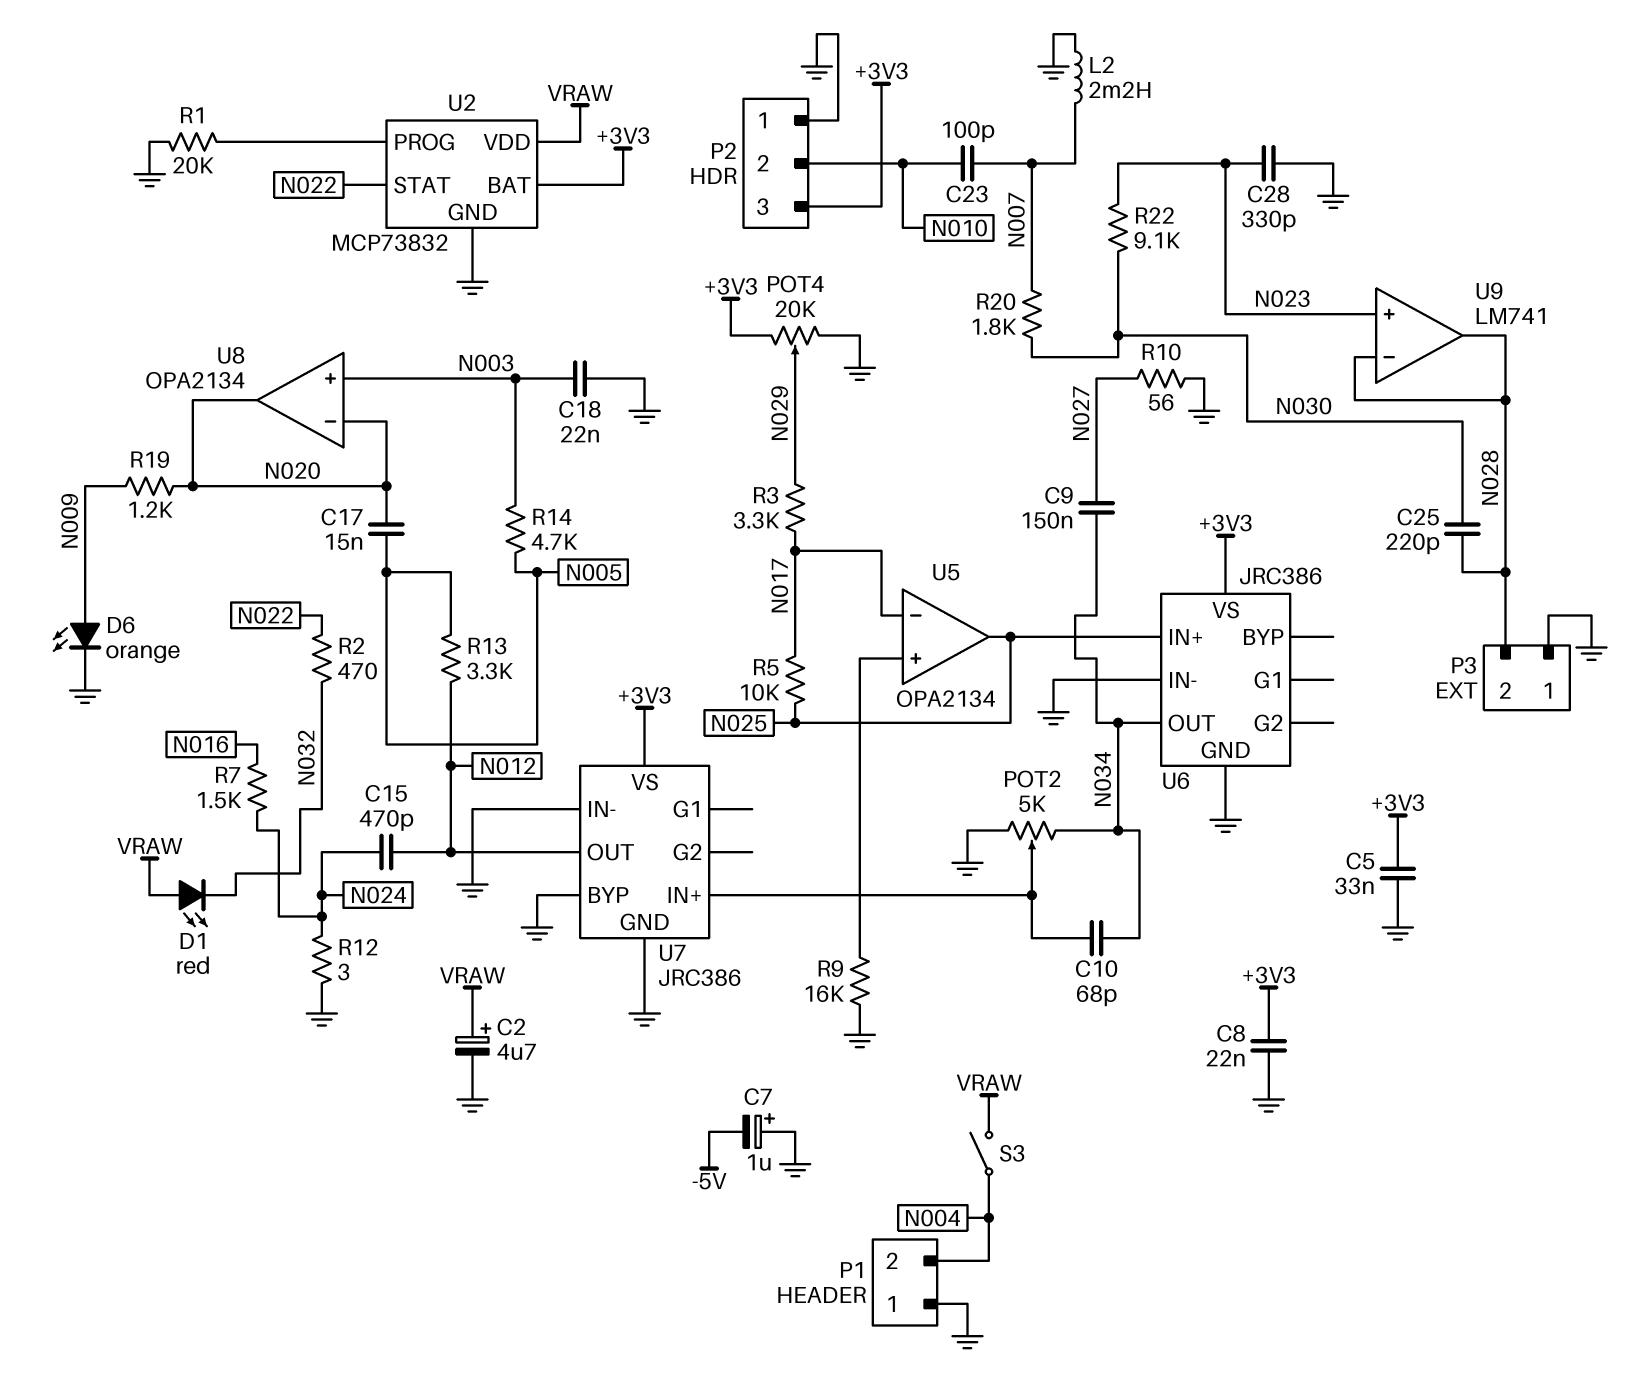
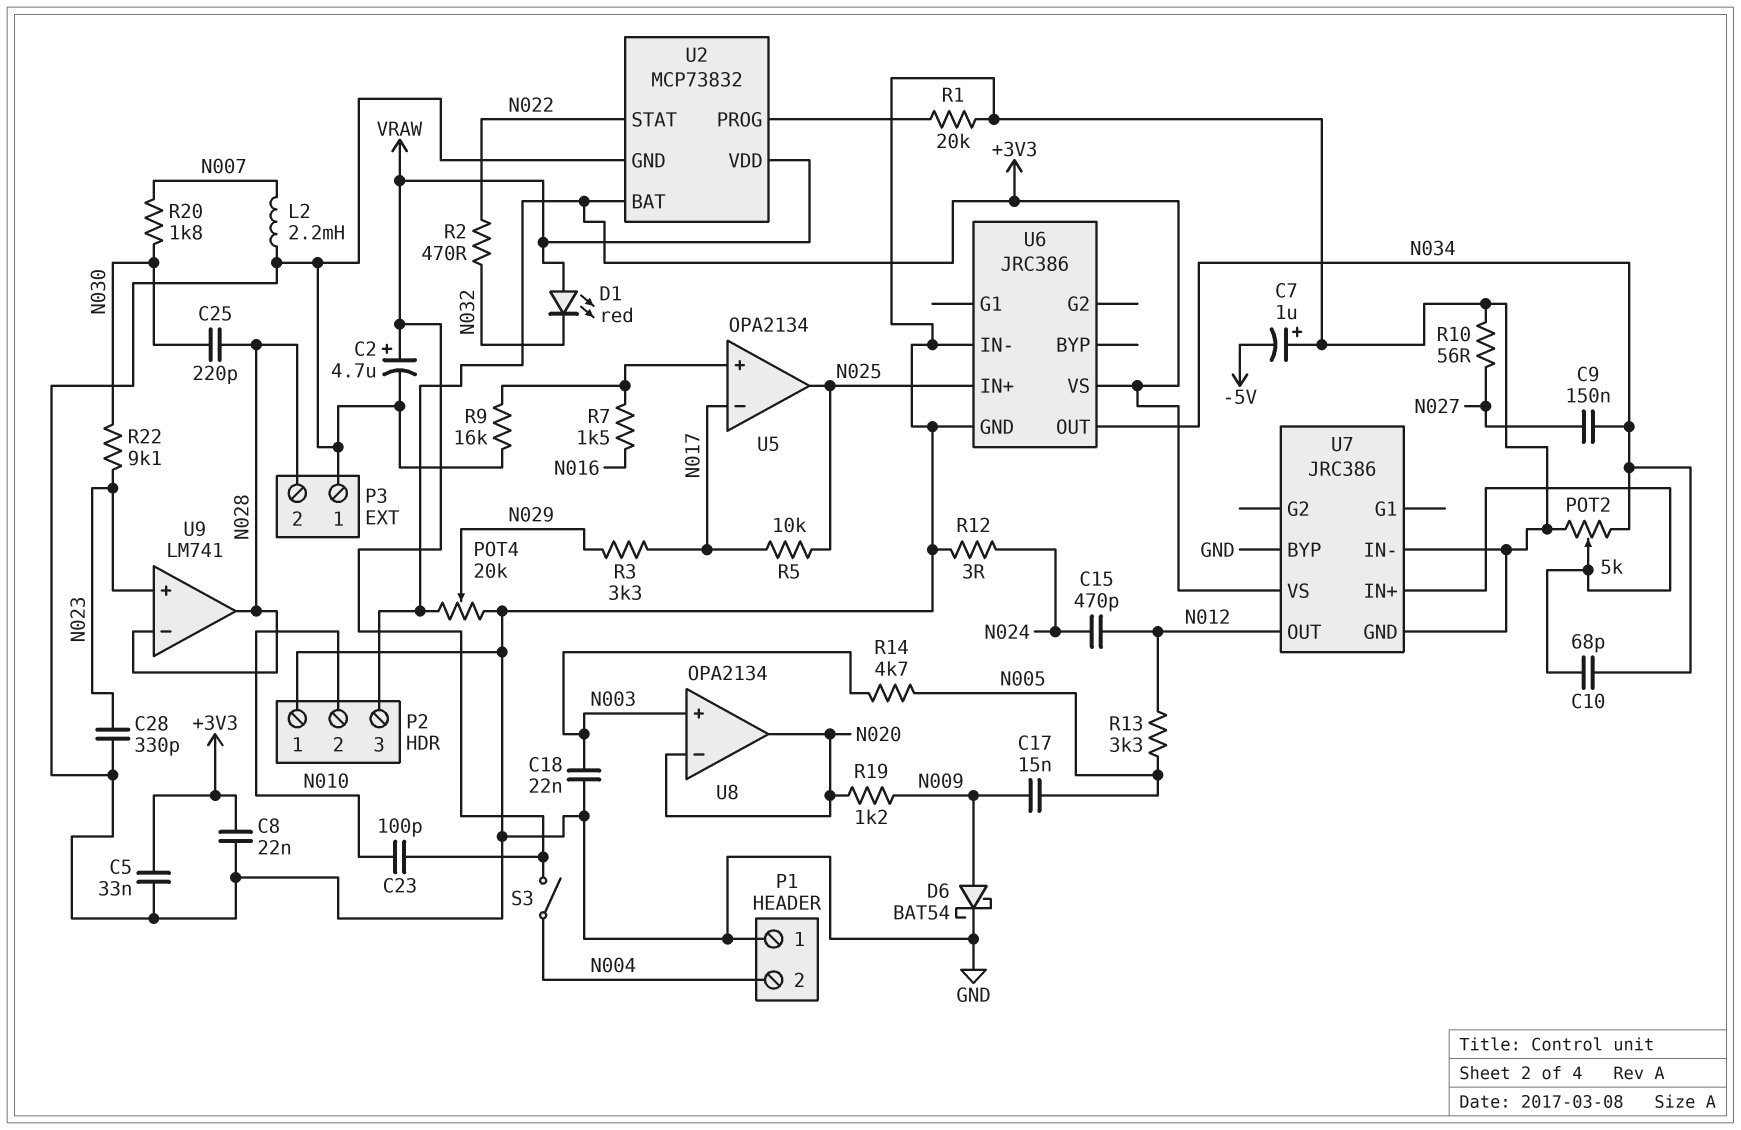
C17: 15nF (N005, N020) -> 15nF (N005, N009)
C23: 100pF (N007, N010) -> 100pF (N010, VRAW)
D6: LED orange (A N009, K GND) -> schottky BAT54 (A N009, K GND)
R7: 1.5k (N016, N024) -> 1.5k (N016, U5/in+)

